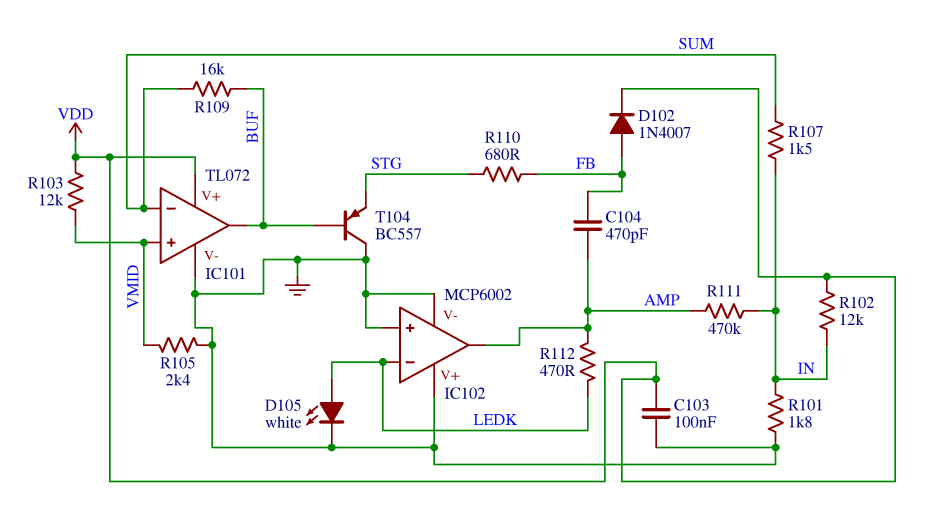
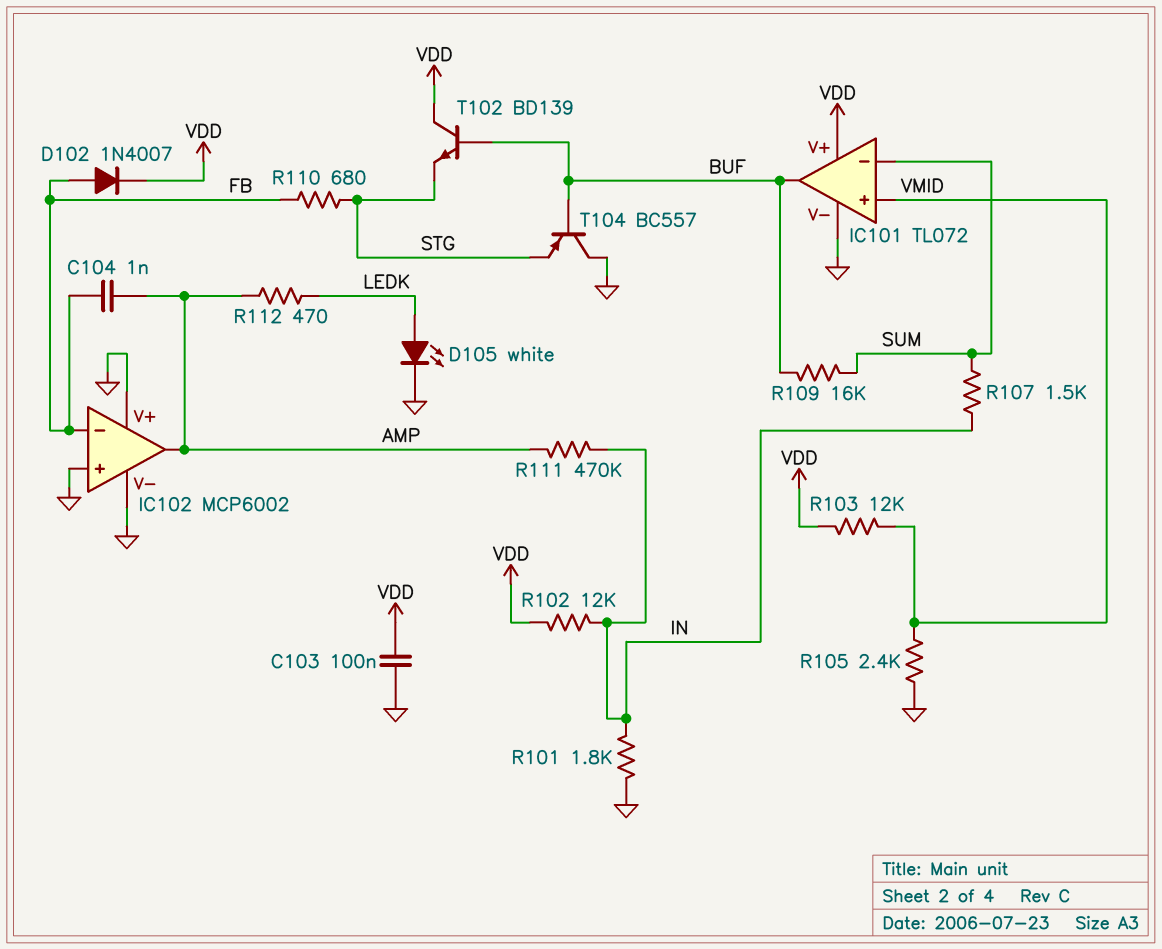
C104: 470pF (AMP, FB) -> 1nF (AMP, FB)
IC102 pin in-: LEDK -> FB
T102: none -> NPN BD139 (B BUF, C VDD, E STG)

